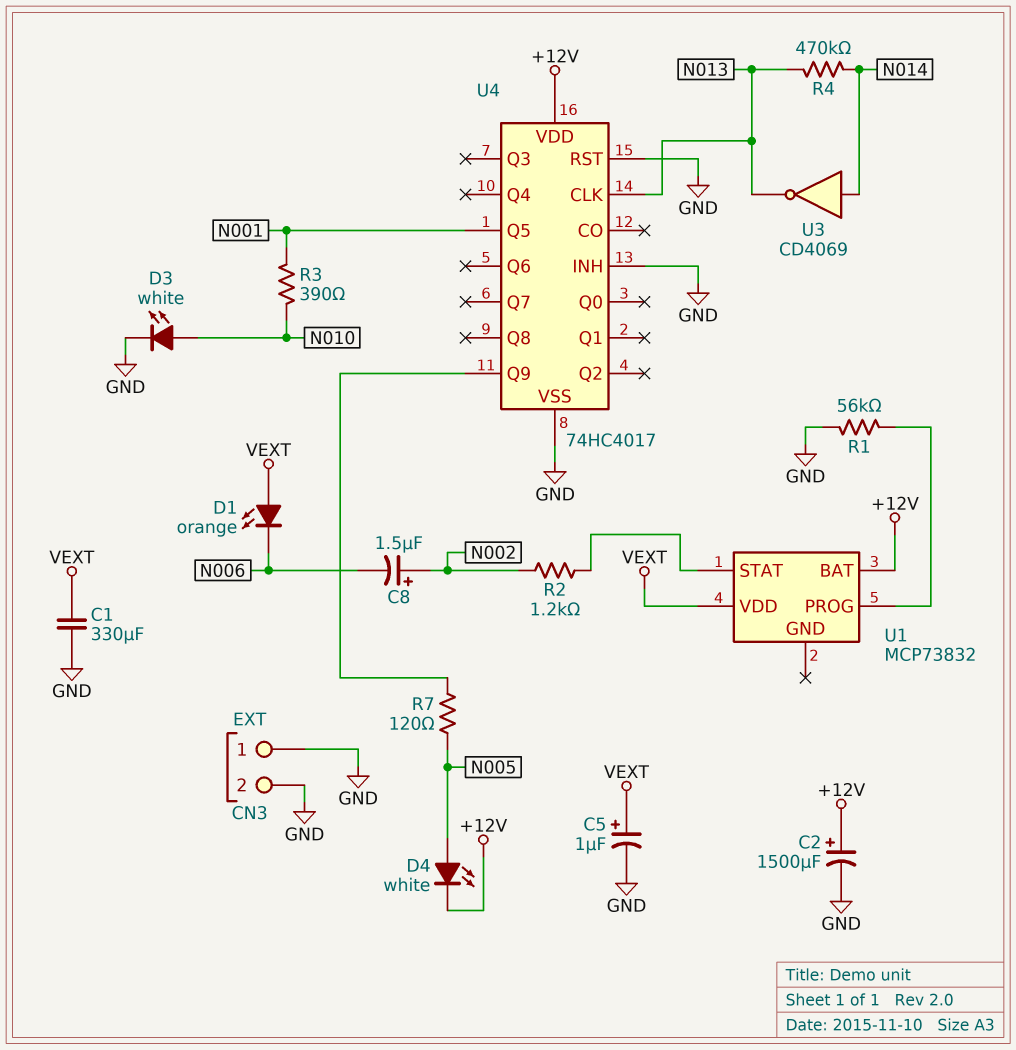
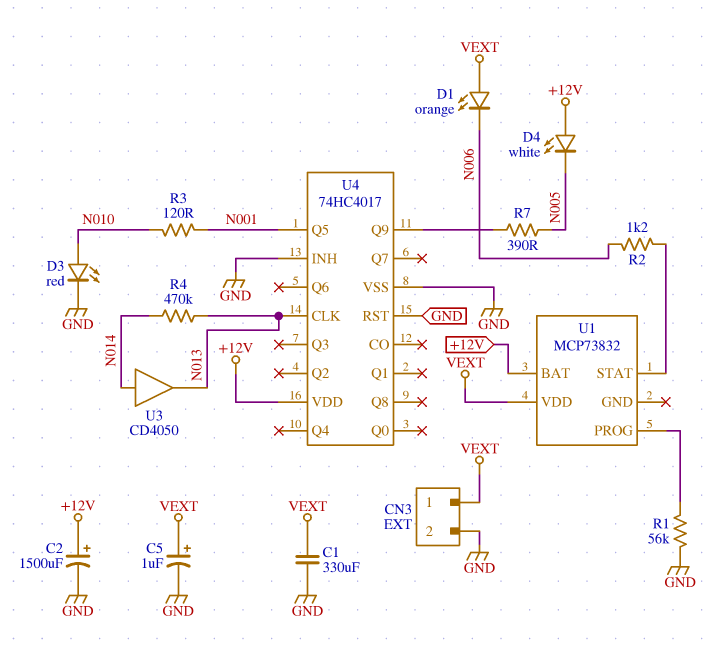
C8: 1.5uF (plus N002, minus N006) -> none
CN3 pin 1: GND -> VEXT
D3: LED white (A N010, K GND) -> LED red (A N010, K GND)
D4: LED white (A N005, K +12V) -> LED white (A +12V, K N005)
R2: 1.2k (N002, U1/STAT) -> 1.2k (N006, U1/STAT)
R3: 390 (N001, N010) -> 120 (N001, N010)
R7: 120 (N005, U4/Q9) -> 390 (N005, U4/Q9)
U3: NOT CD4069 (in N014, out N013) -> buffer CD4050 (in N014, out N013)

